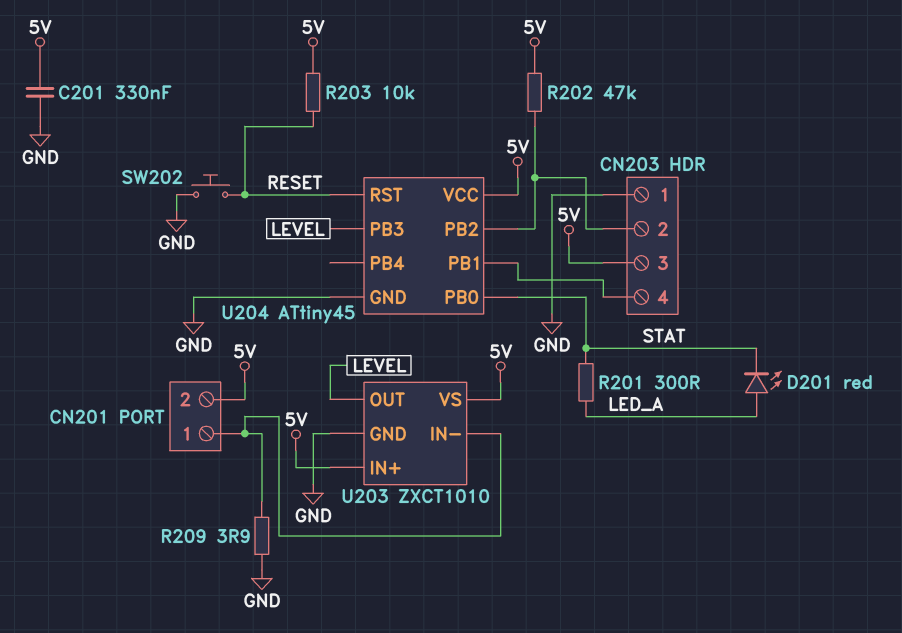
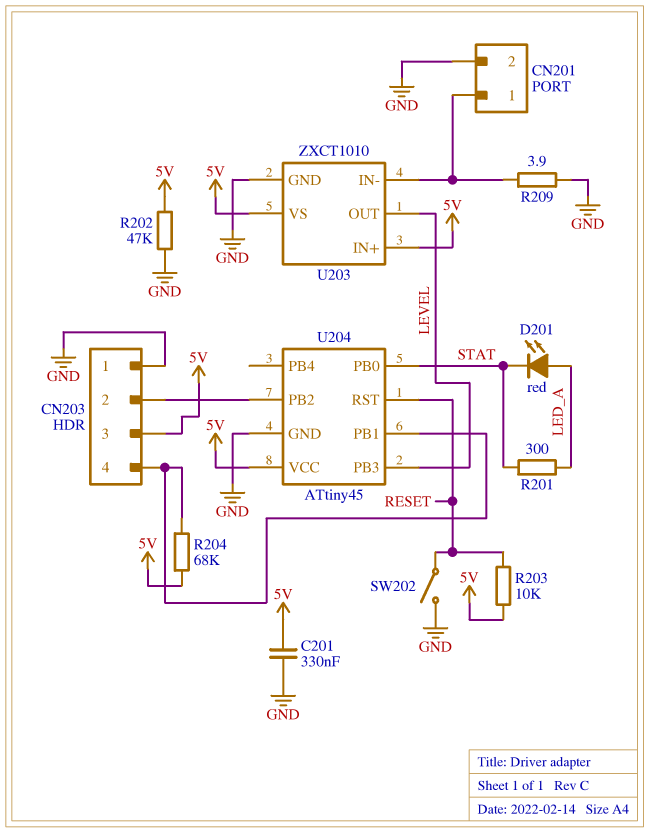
CN201 pin 2: 5V -> GND
R202: 47k (5V, CN203/2) -> 47k (5V, GND)
R204: none -> 68k (5V, CN203/4)
SW202: button (GND, RESET) -> switch (GND, RESET)

